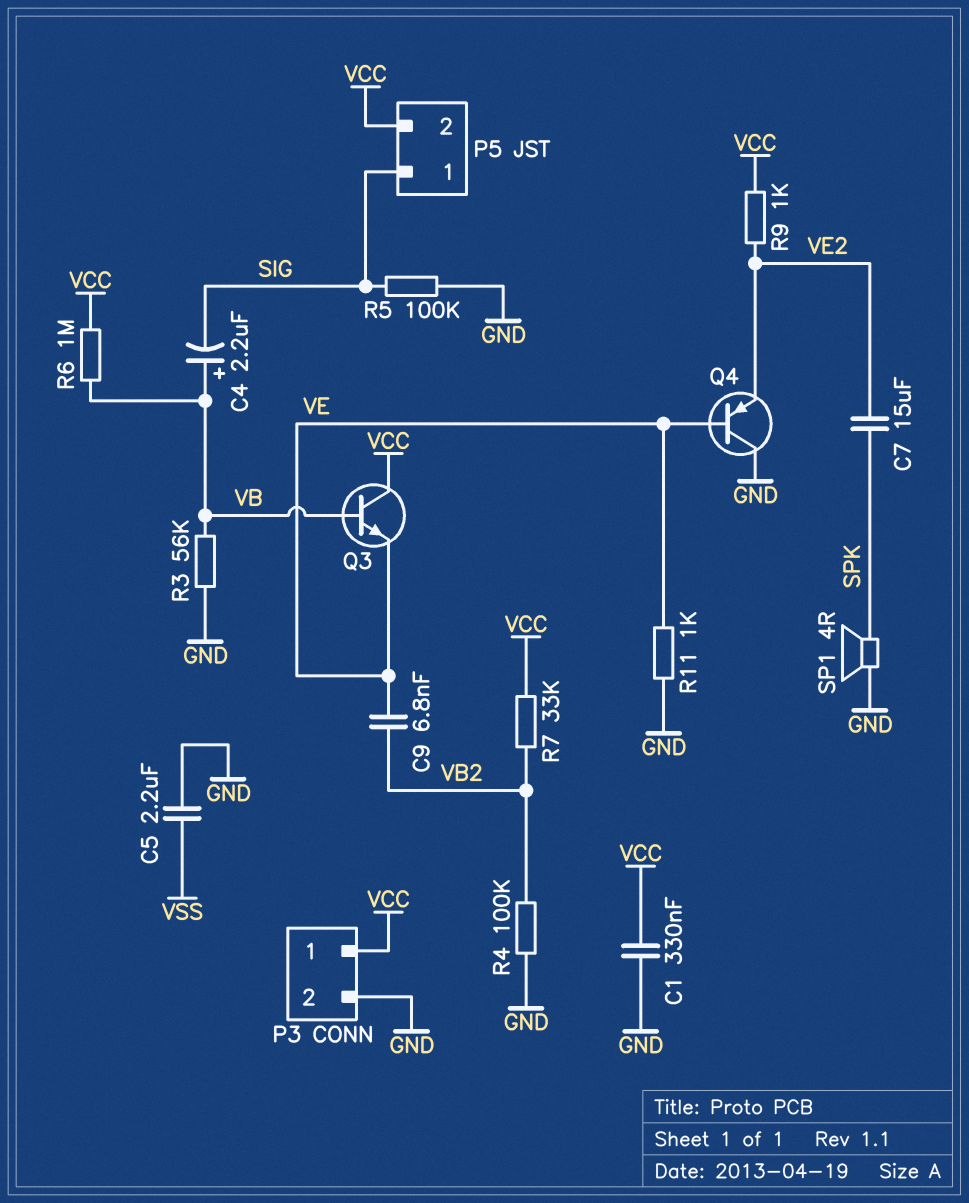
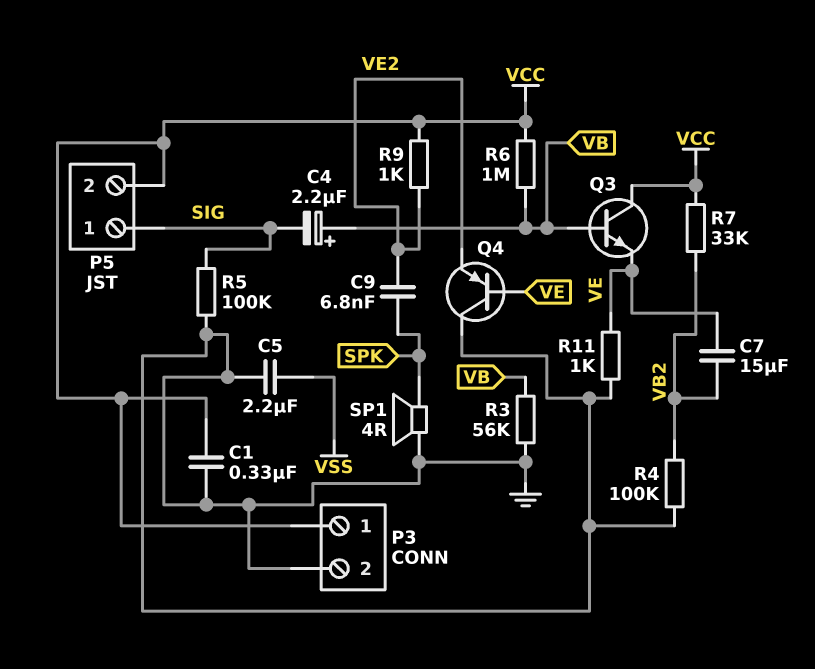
C7: 15uF (SPK, VE2) -> 15uF (VB2, VE)
C9: 6.8nF (VB2, VE) -> 6.8nF (SPK, VE2)

